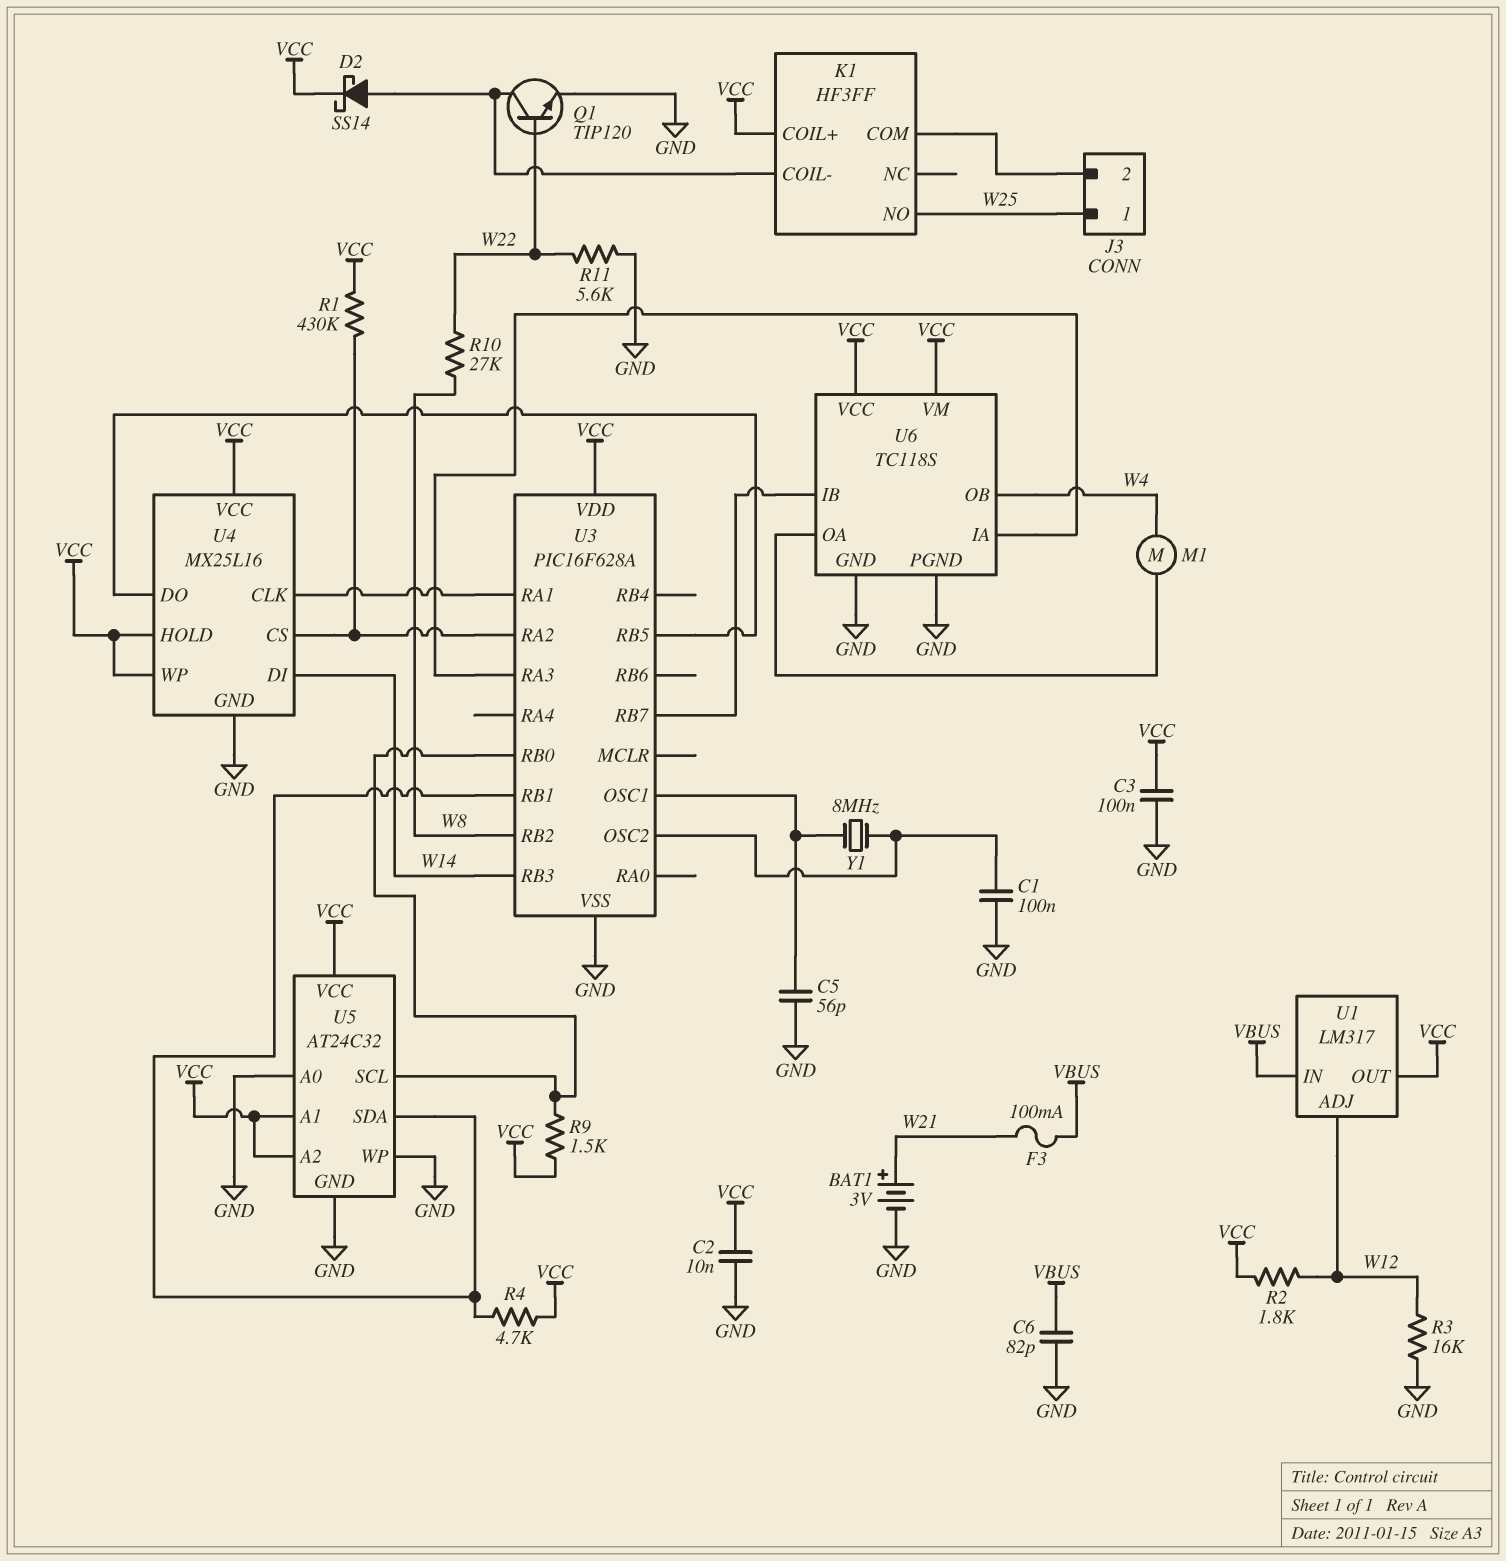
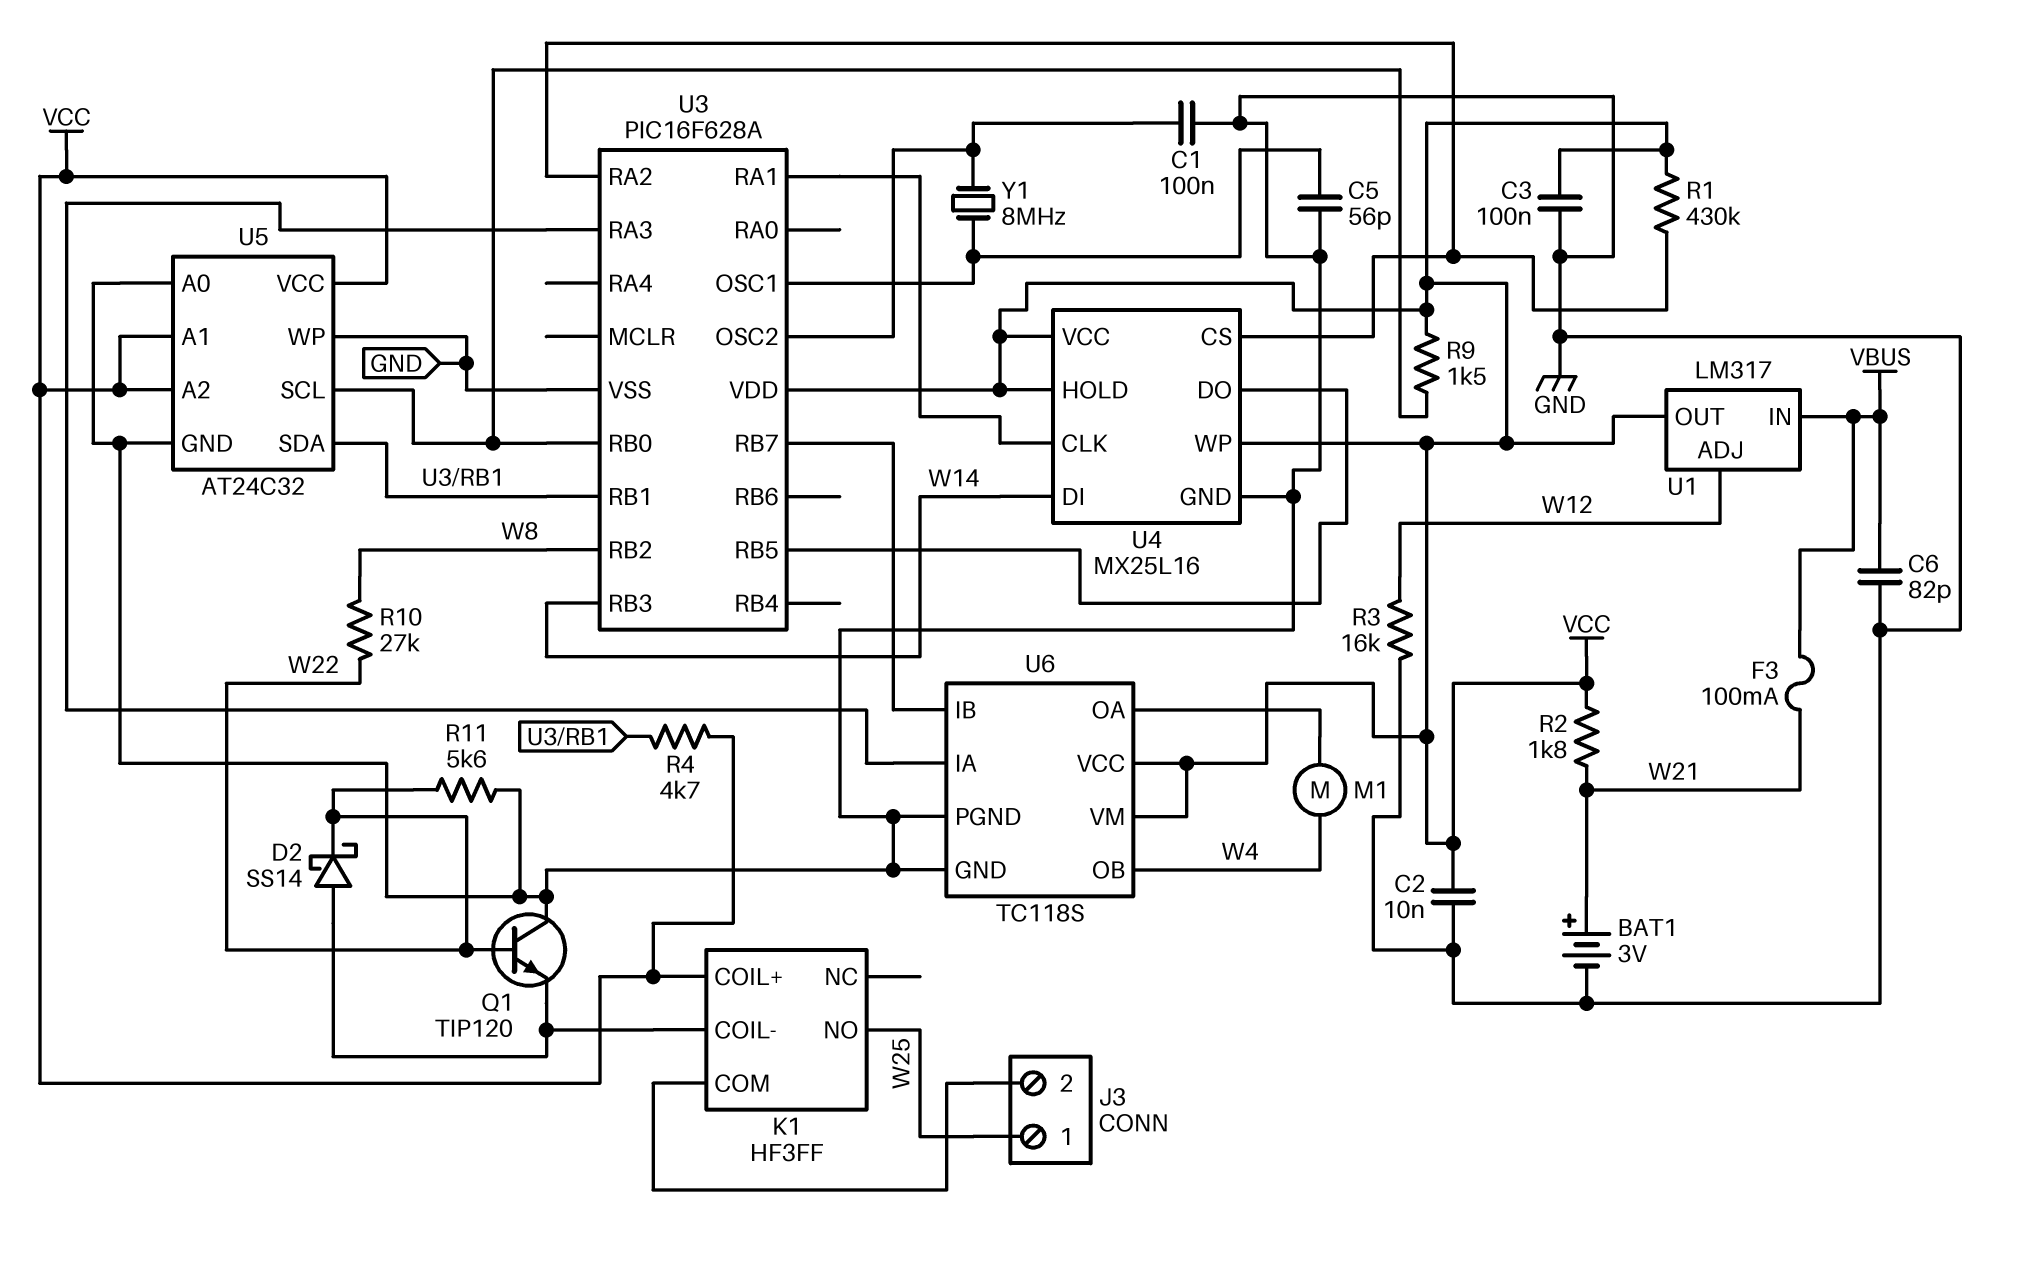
D2: schottky SS14 (A K1/COIL-, K VCC) -> schottky SS14 (A K1/COIL-, K W22)
Q1: NPN TIP120 (B W22, C K1/COIL-, E GND) -> NPN TIP120 (B W22, C GND, E K1/COIL-)
R2: 1.8k (VCC, W12) -> 1.8k (VCC, W21)

